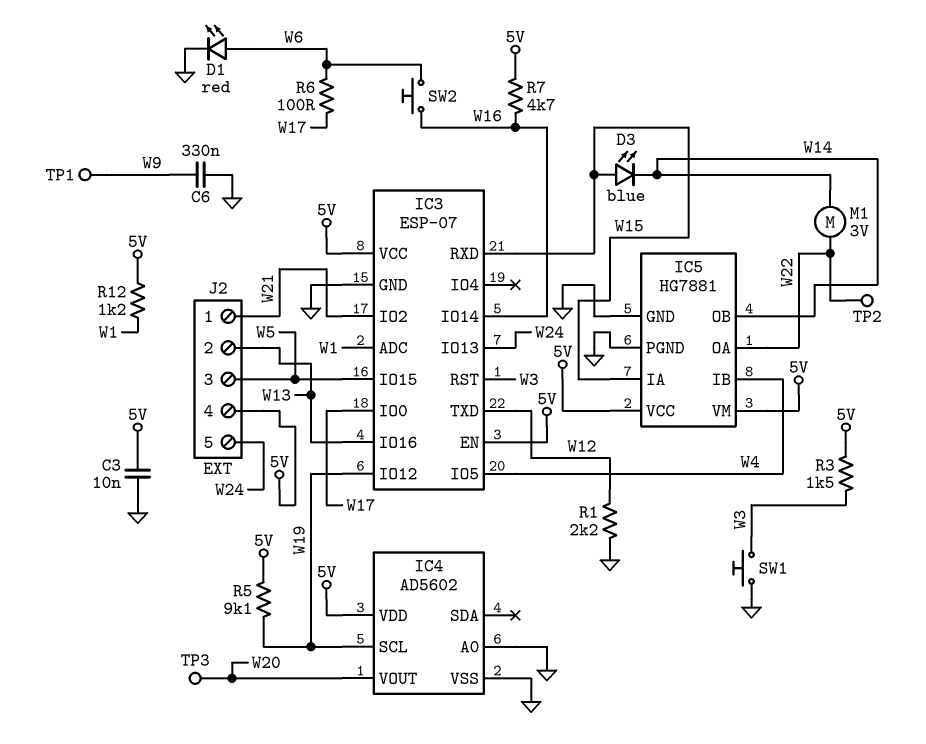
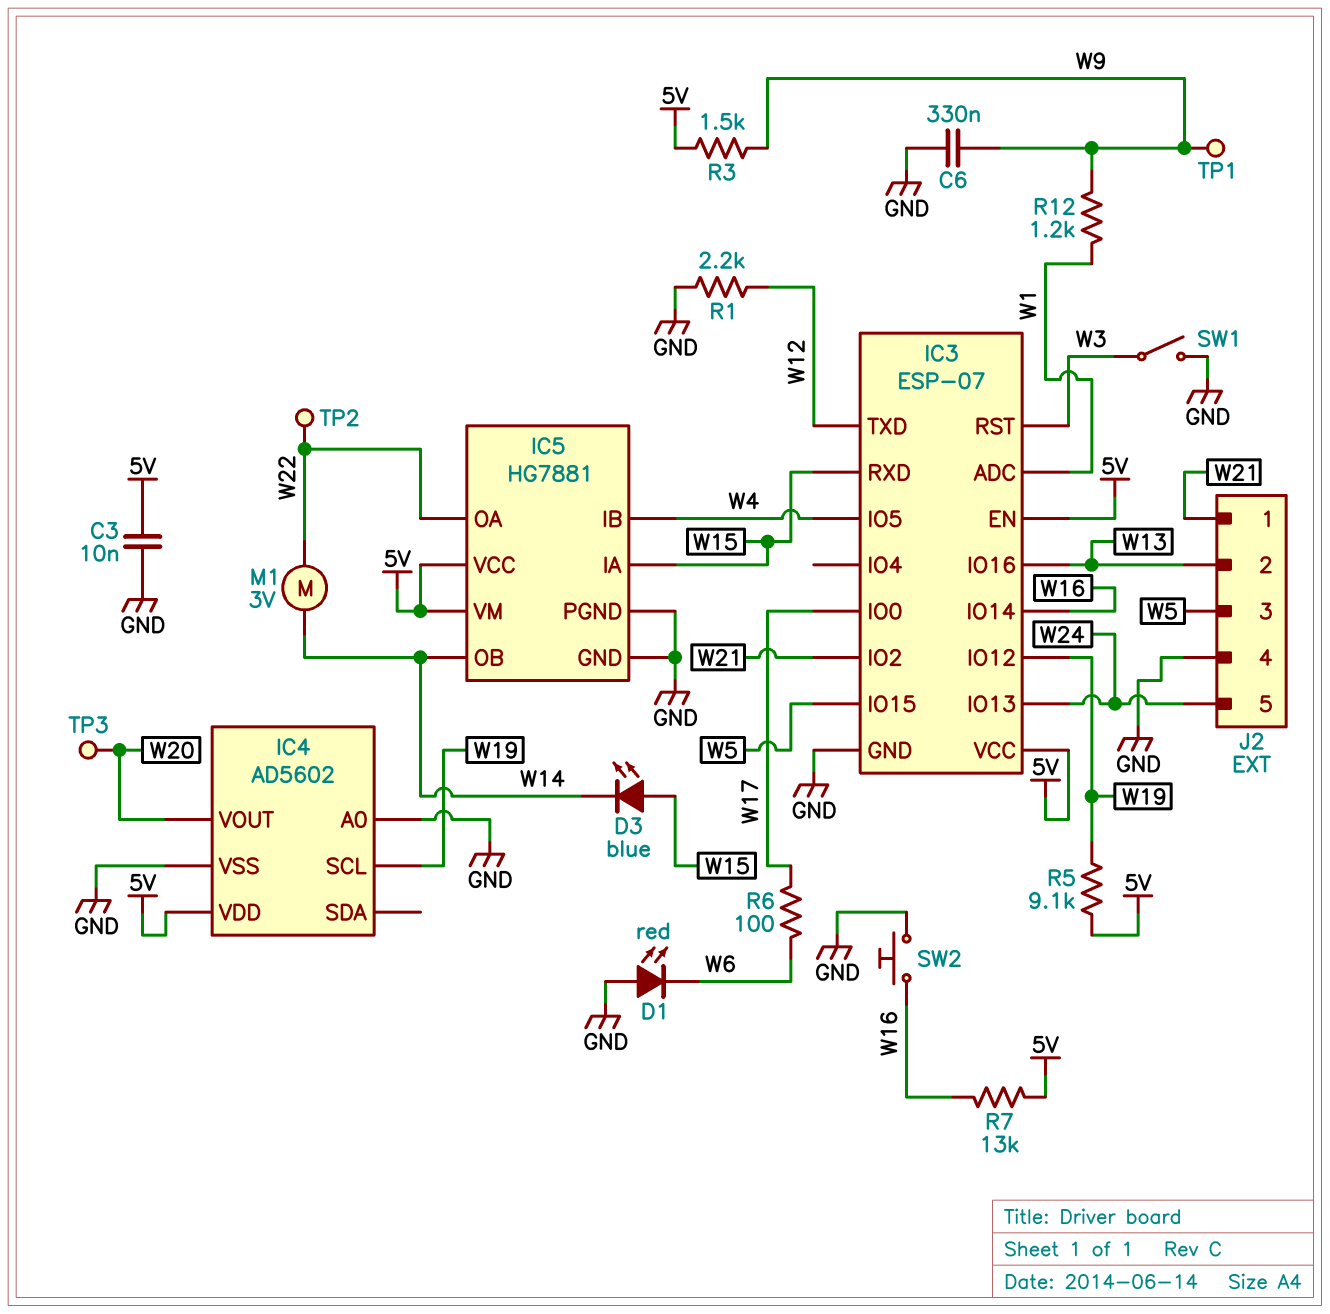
D1: LED red (A W6, K GND) -> LED red (A GND, K W6)
J2 pin 4: 5V -> GND
R3: 1.5k (5V, W3) -> 1.5k (5V, W9)
R7: 4.7k (5V, W16) -> 13k (5V, W16)
R12: 1.2k (5V, W1) -> 1.2k (W1, W9)
SW1: button (GND, W3) -> switch (GND, W3)
SW2: button (W6, W16) -> button (GND, W16)

